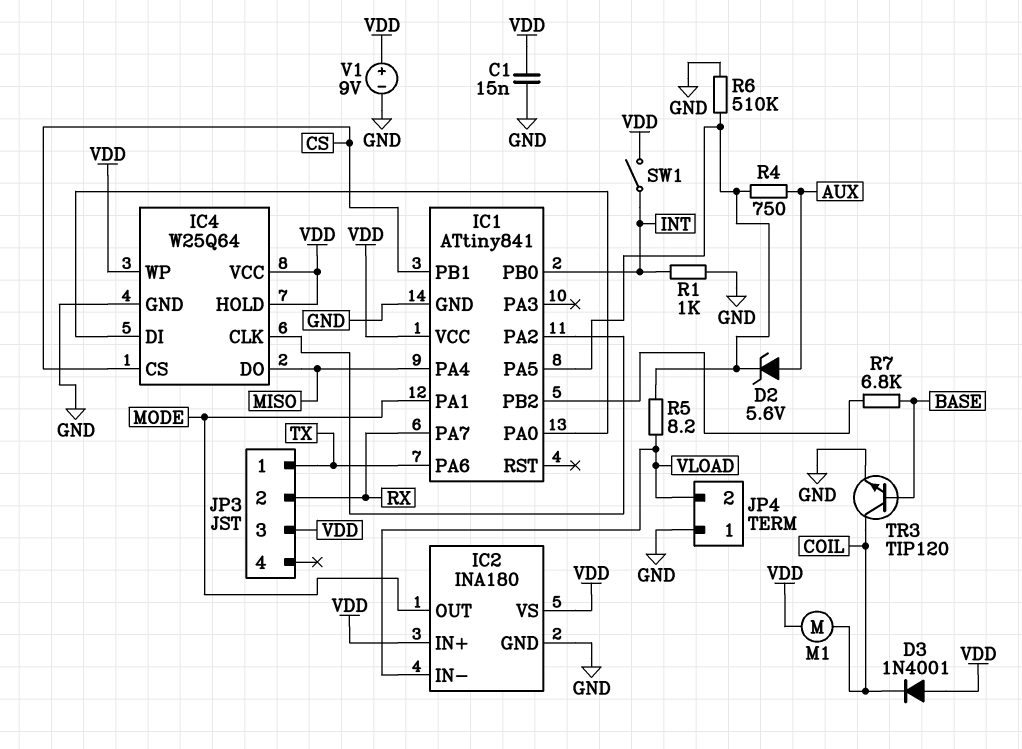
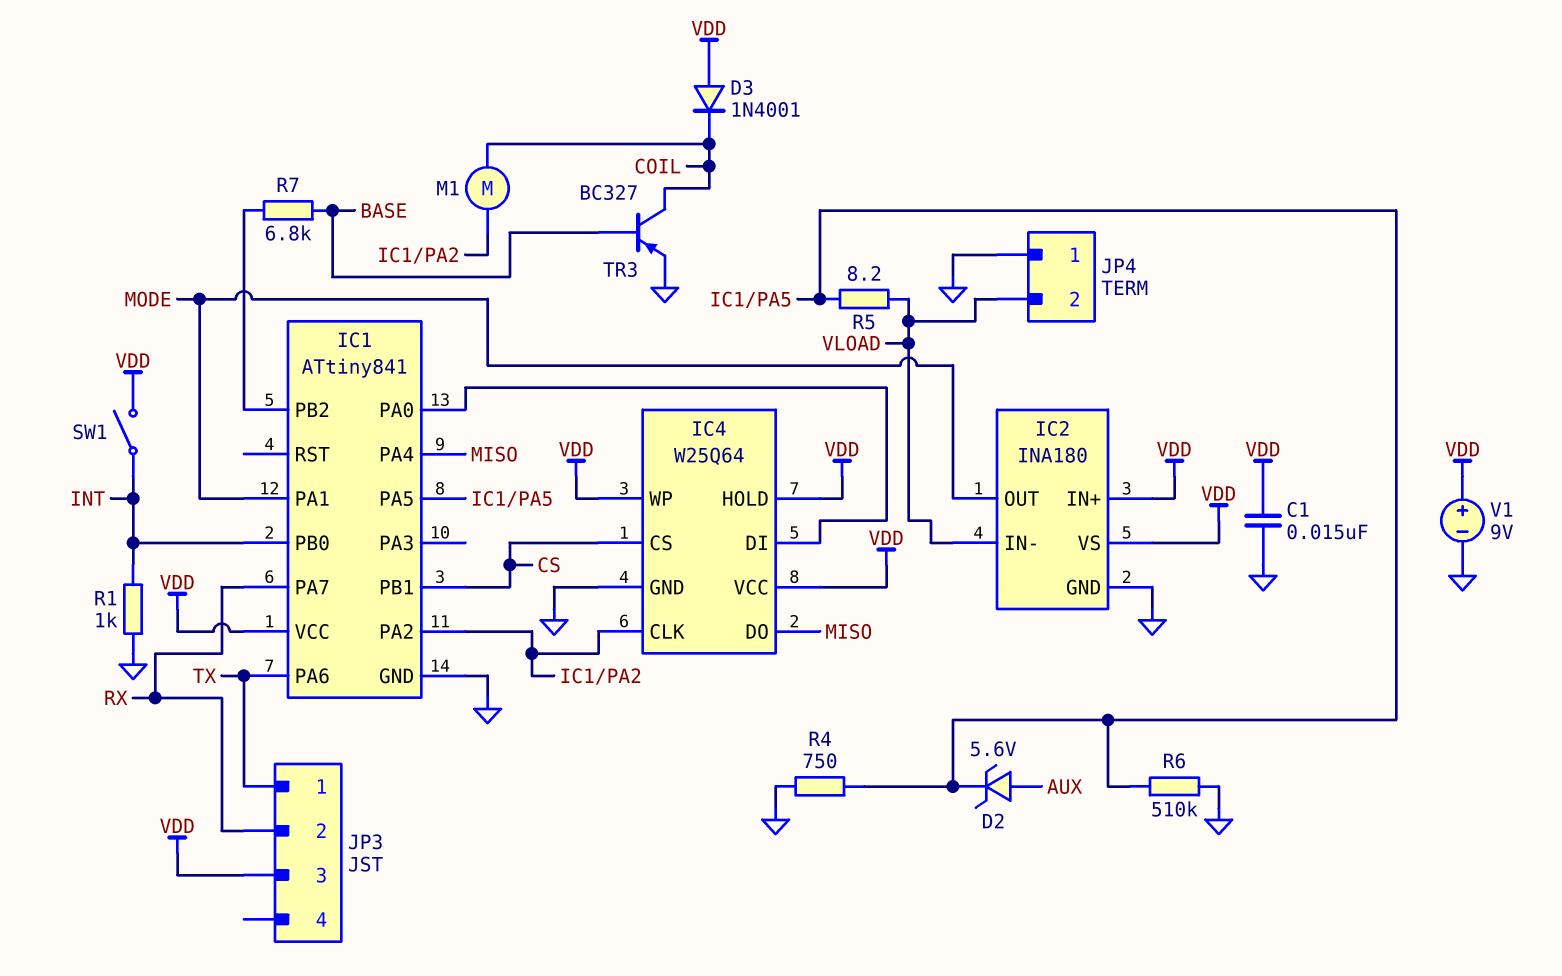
M1: motor (COIL, VDD) -> motor (COIL, IC1/PA2)
R4: 750 (AUX, IC1/PA5) -> 750 (GND, IC1/PA5)
TR3: NPN TIP120 (B BASE, C COIL, E GND) -> PNP BC327 (B BASE, C COIL, E GND)

